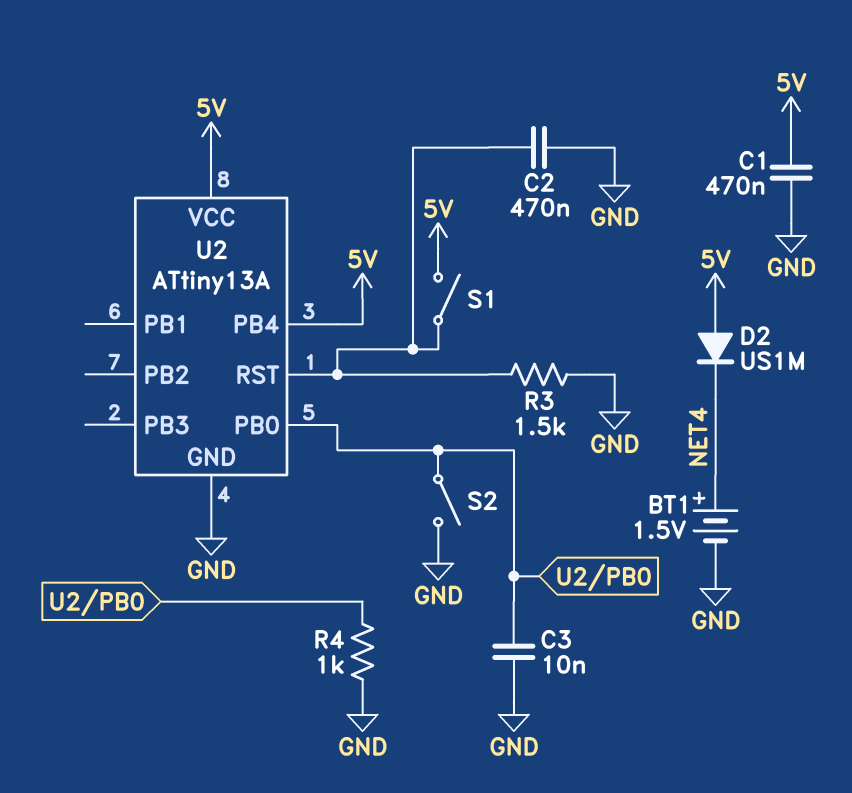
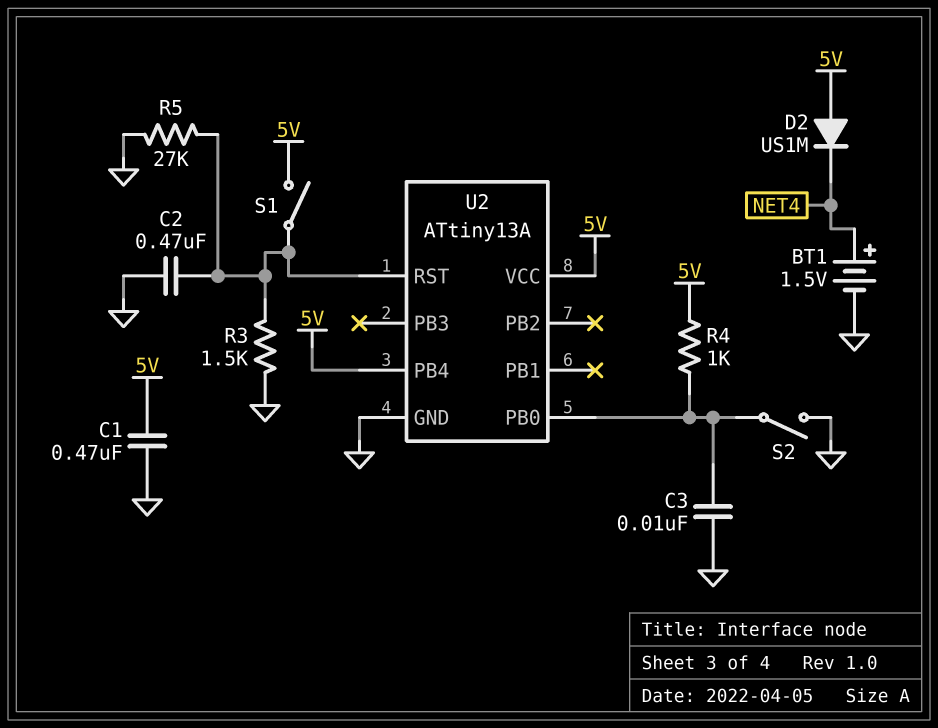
R4: 1k (GND, U2/PB0) -> 1k (5V, U2/PB0)
R5: none -> 27k (GND, U2/RST)

